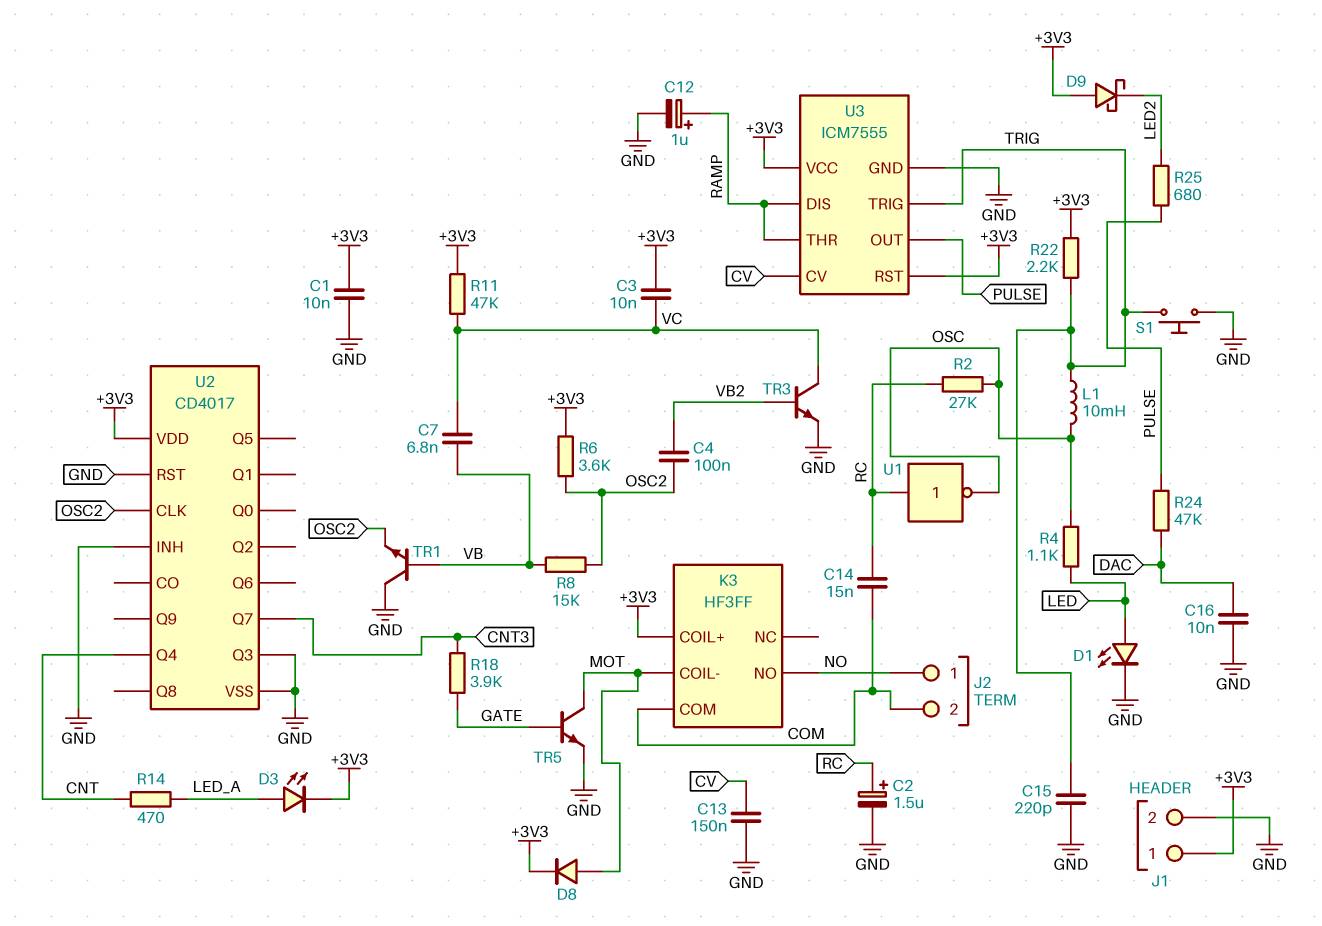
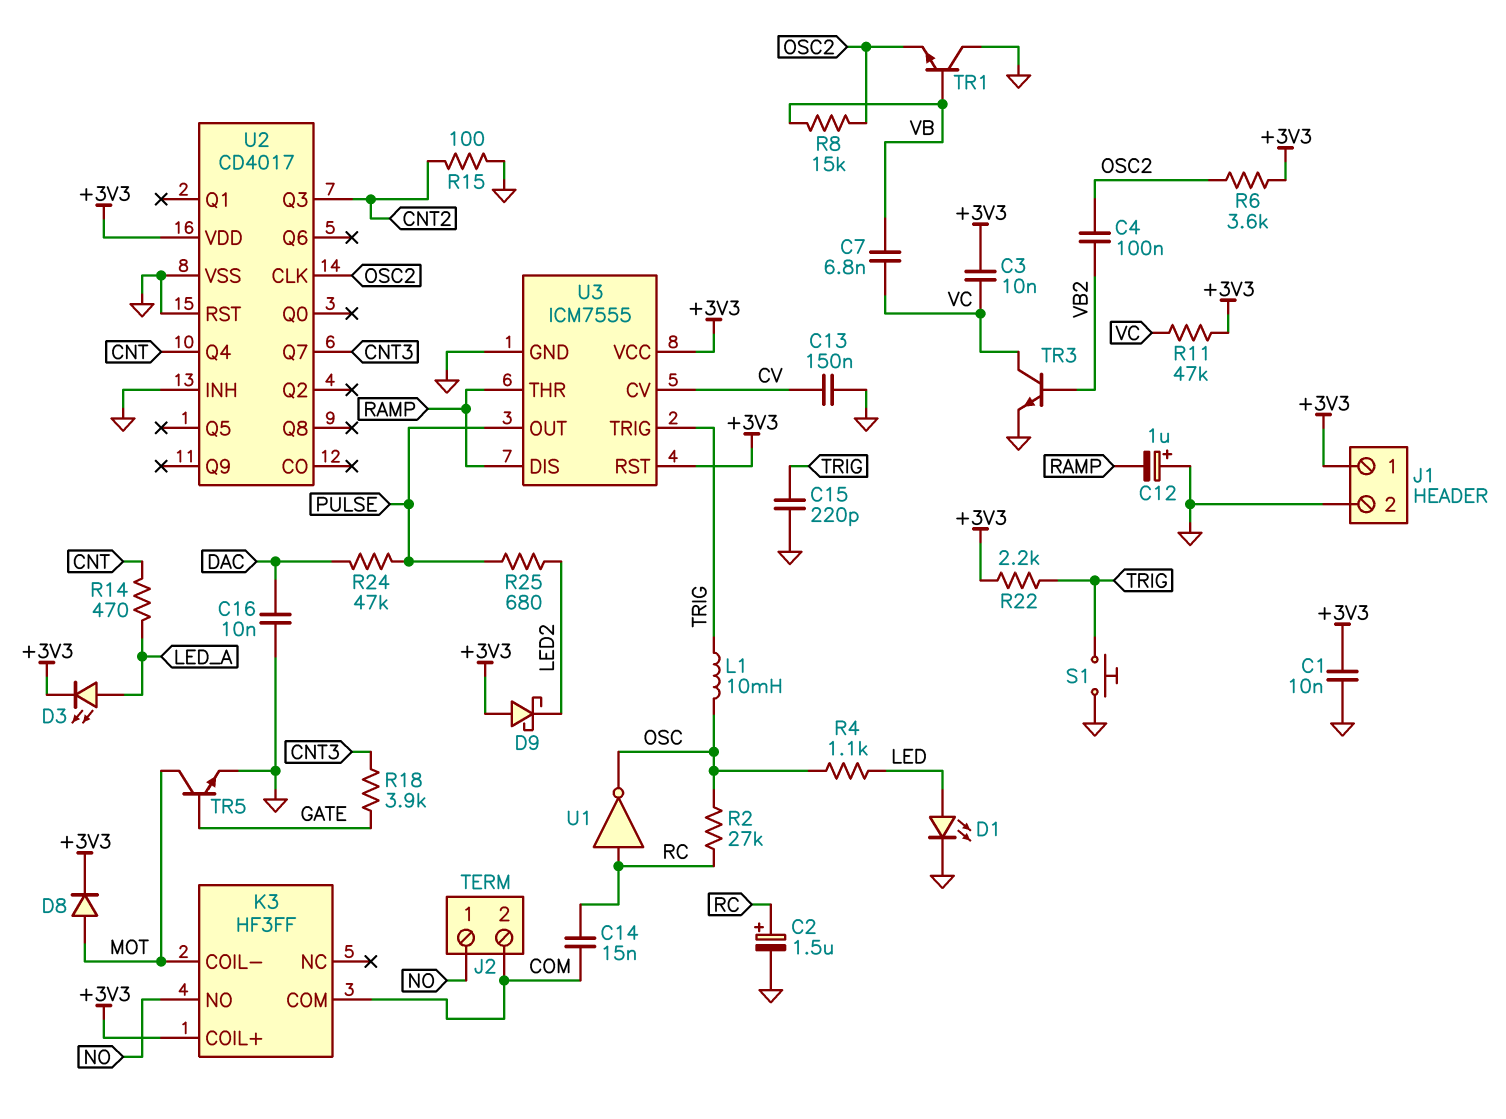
C12: 1uF (plus RAMP, minus GND) -> 1uF (plus GND, minus RAMP)
R15: none -> 100 (CNT2, GND)
U2 pin Q3: GND -> CNT2

